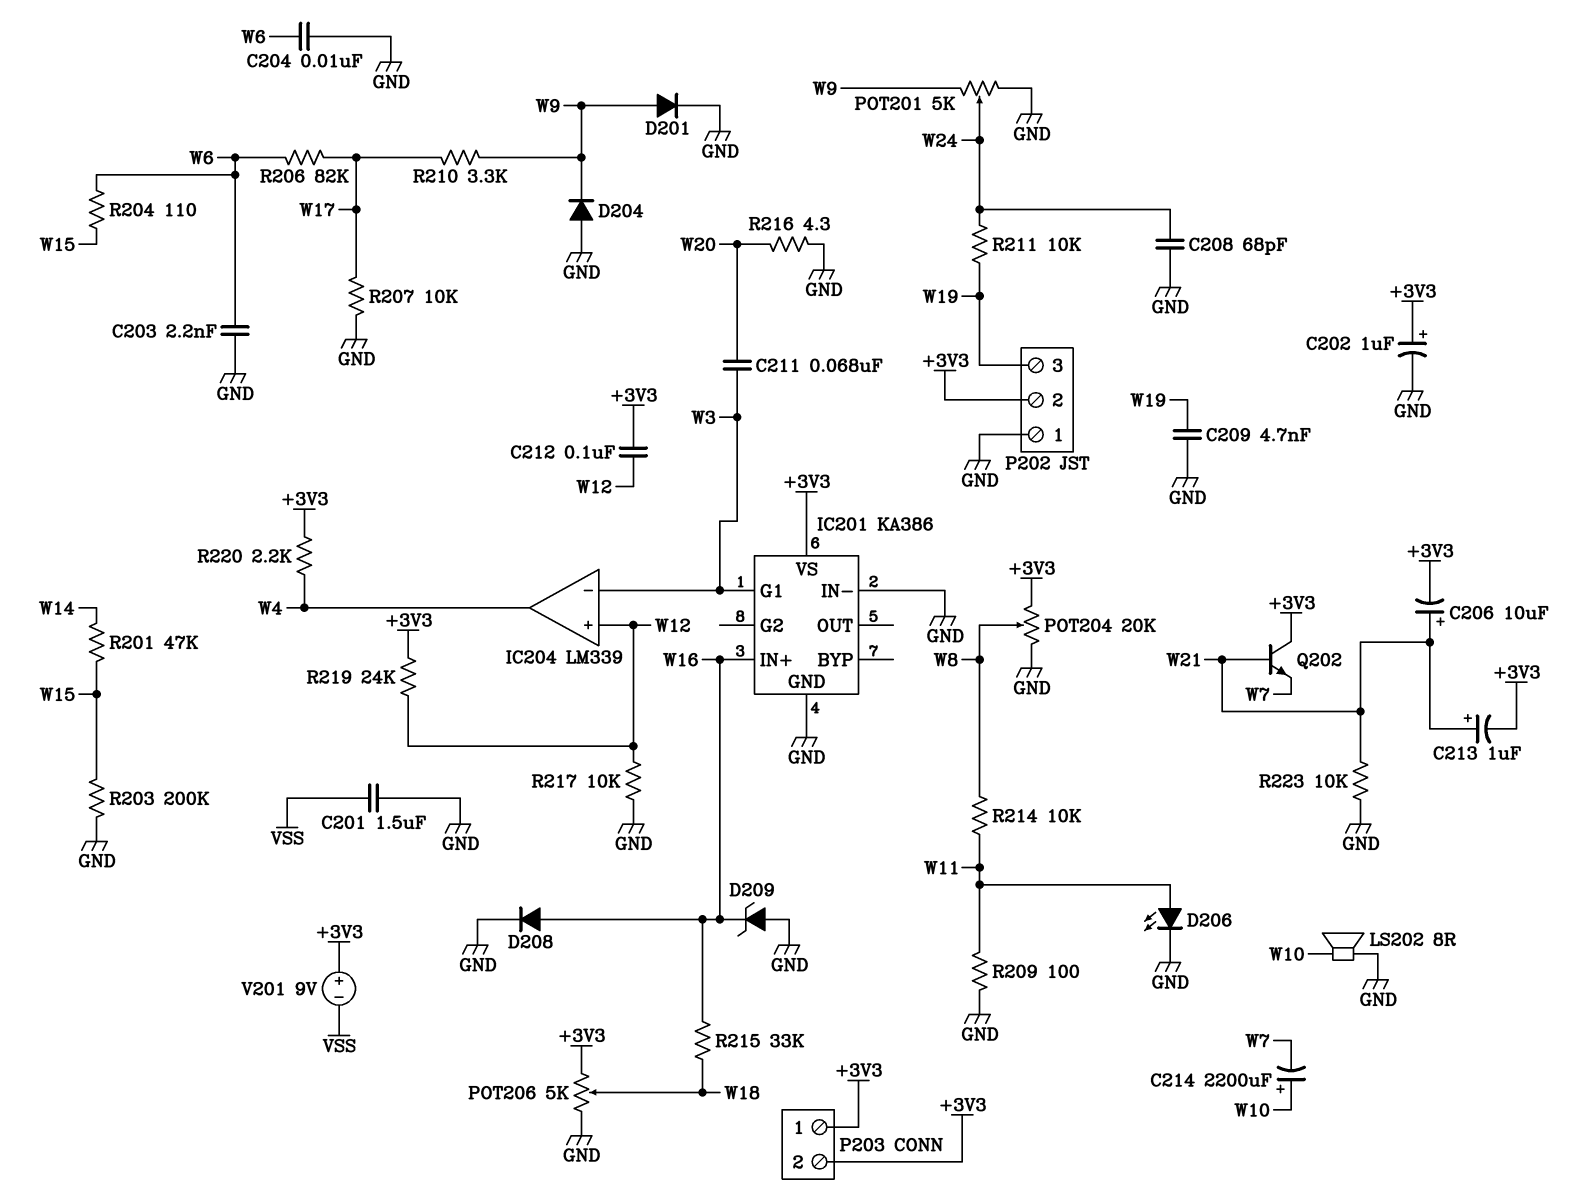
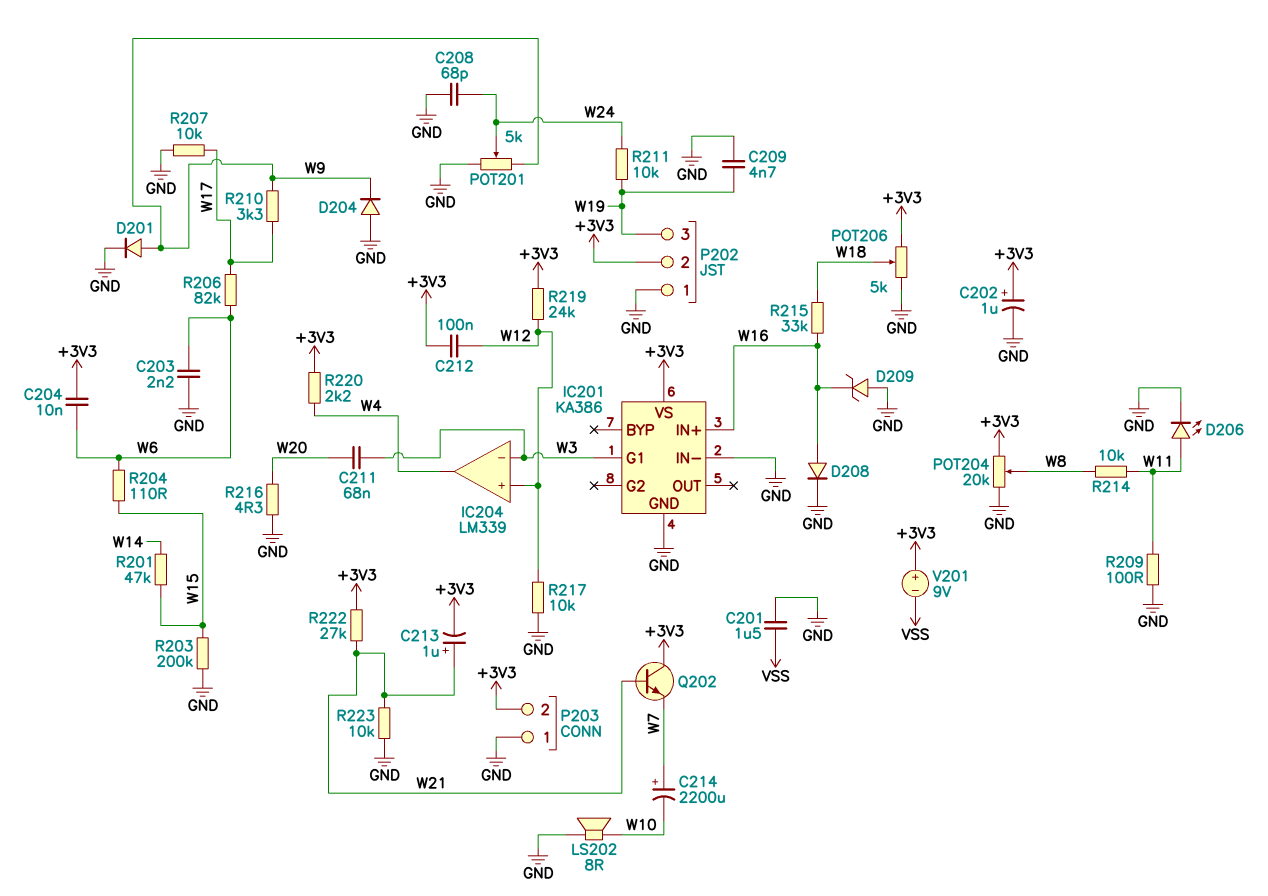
C204: 10nF (GND, W6) -> 10nF (+3V3, W6)
C206: 10uF (plus W21, minus +3V3) -> none
C214: 2200uF (plus W10, minus W7) -> 2200uF (plus W7, minus W10)
P203 pin 1: +3V3 -> GND
R222: none -> 27k (+3V3, W21)

